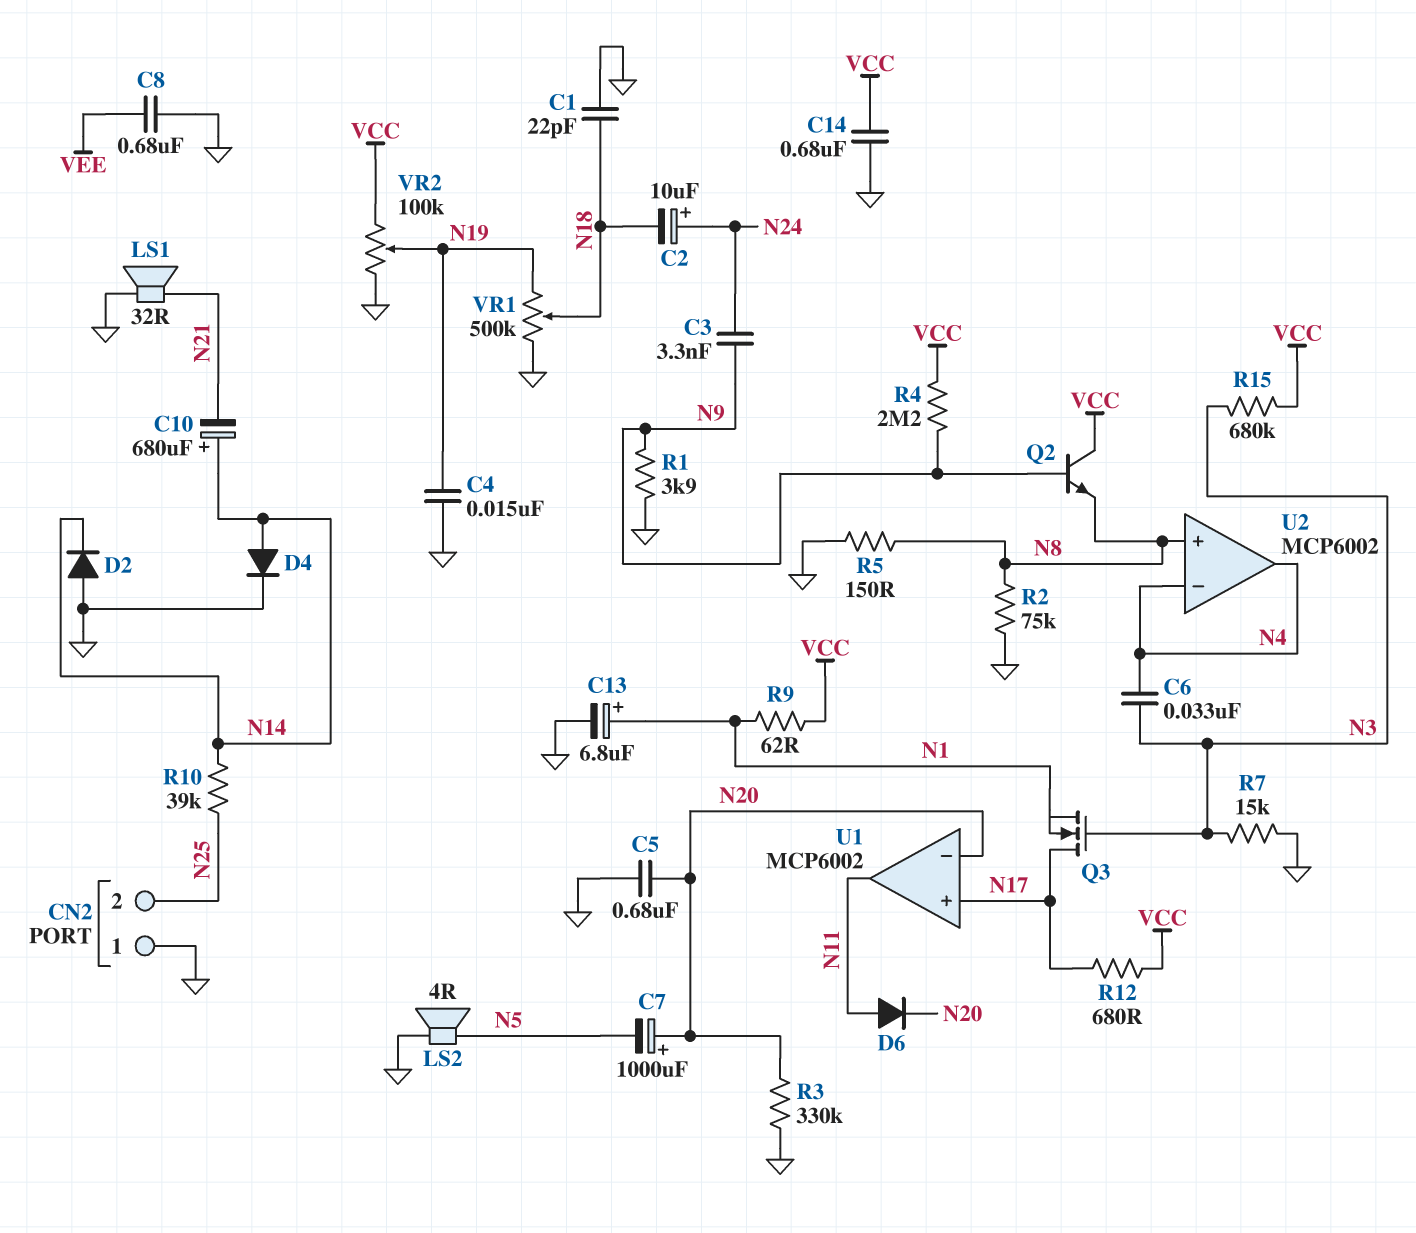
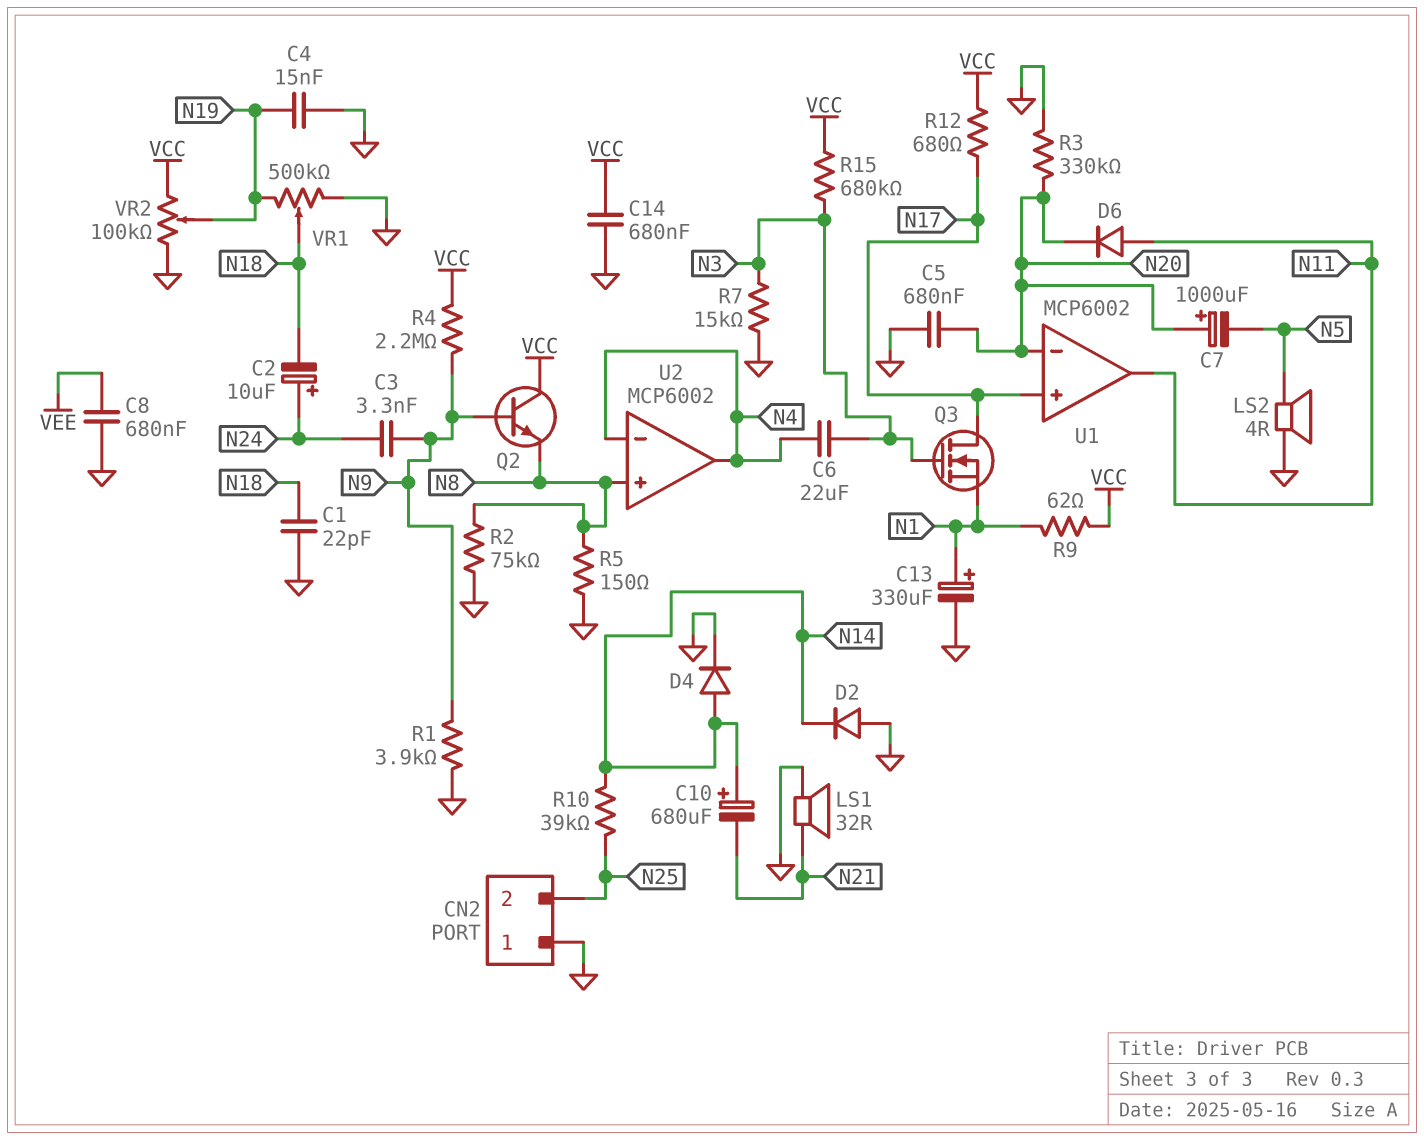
C6: 33nF (N3, N4) -> 22uF (N3, N4)
C13: 6.8uF (plus N1, minus GND) -> 330uF (plus N1, minus GND)

